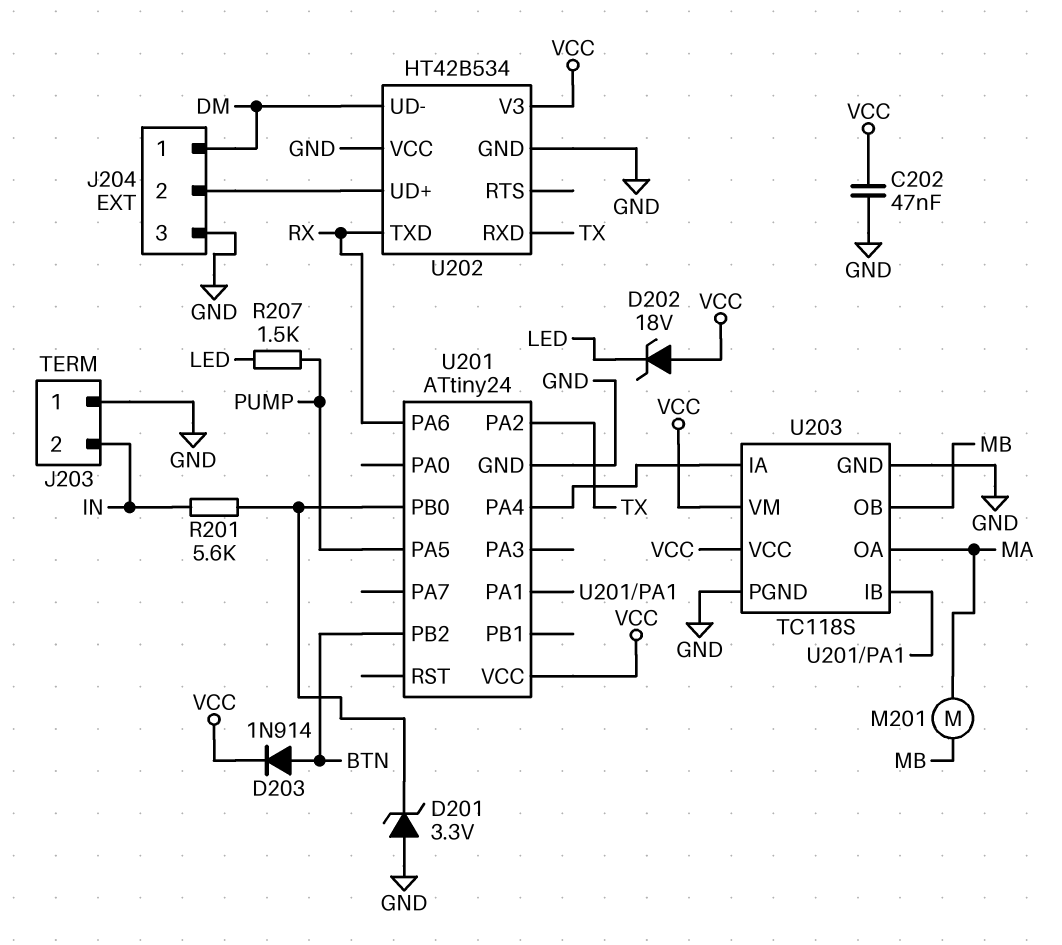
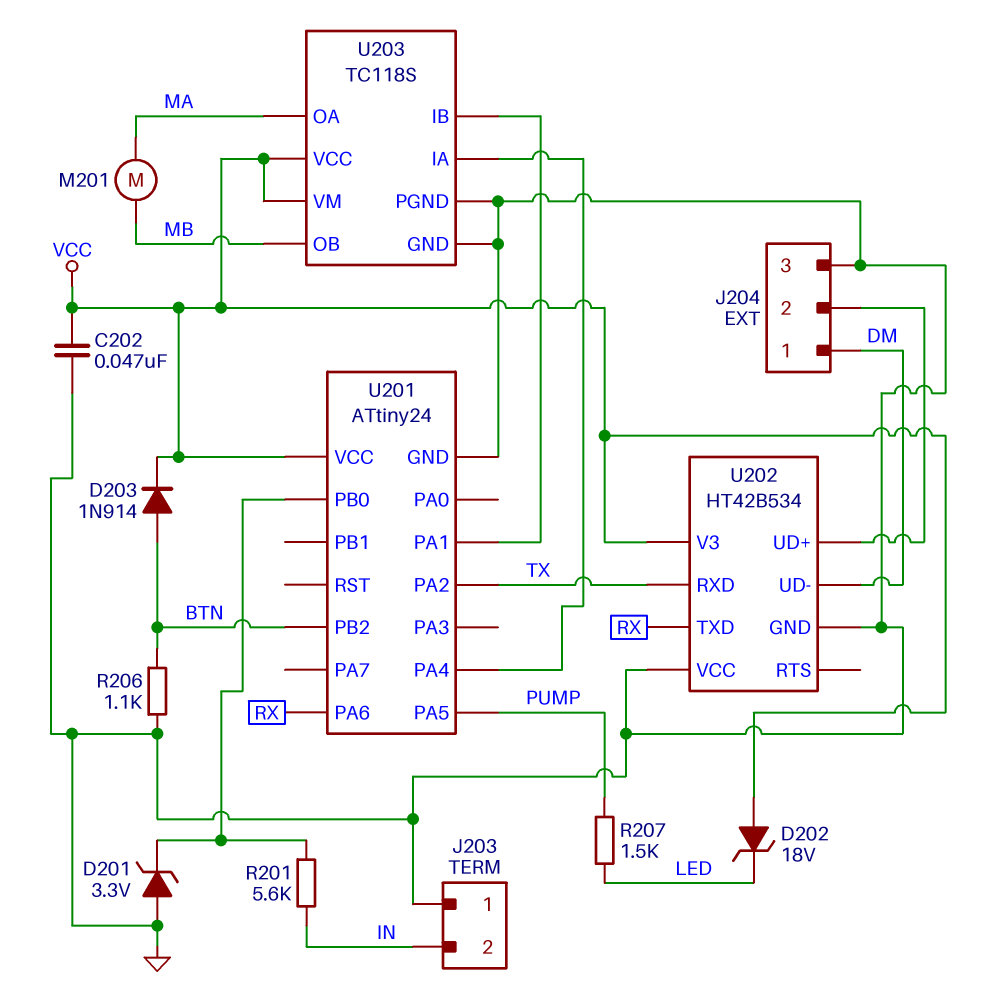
R206: none -> 1.1k (BTN, GND)

